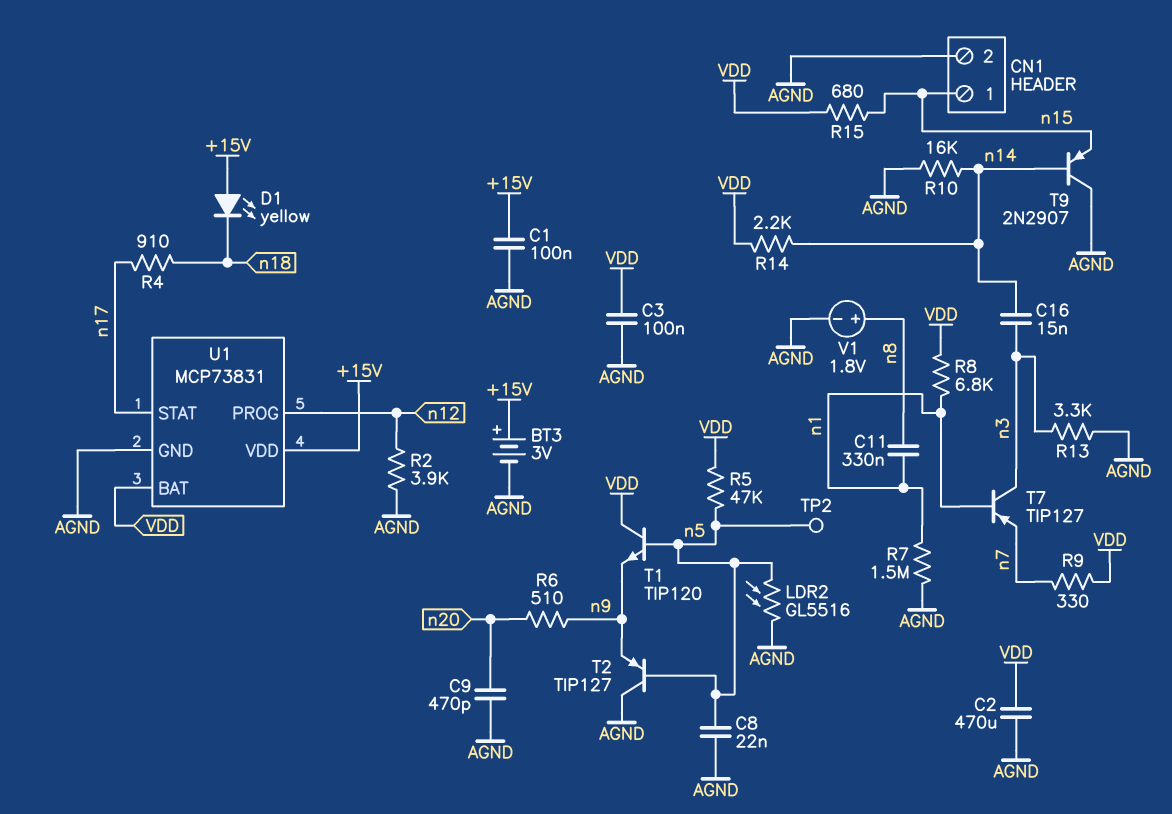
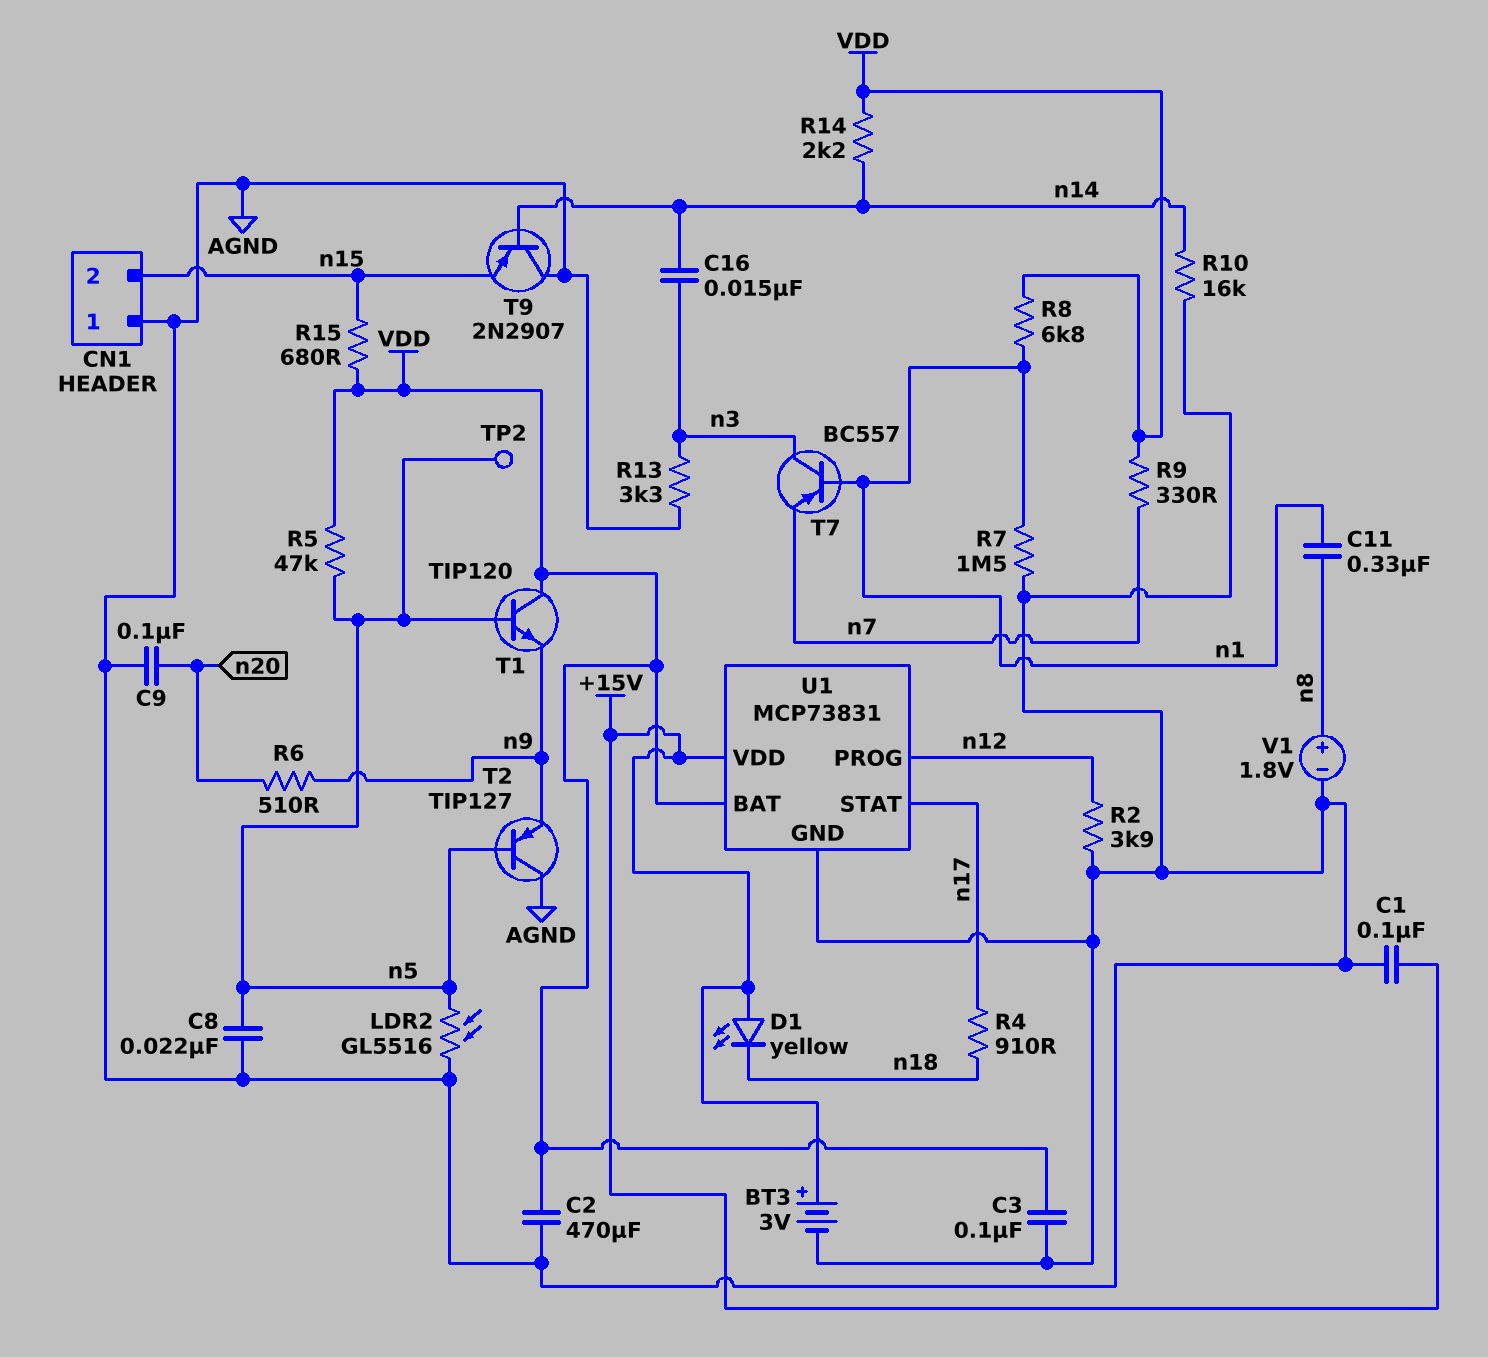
C9: 470pF (AGND, n20) -> 100nF (AGND, n20)
CN1 pin 1: n15 -> AGND
CN1 pin 2: AGND -> n15
T7: PNP TIP127 (B n1, C n3, E n7) -> PNP BC557 (B n1, C n3, E n7)

